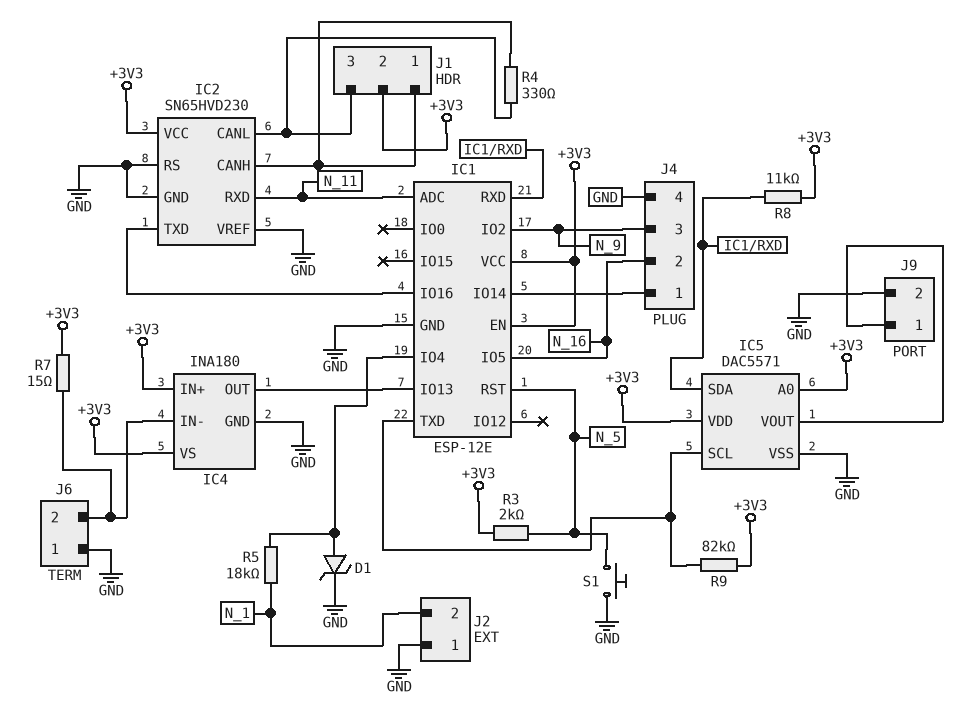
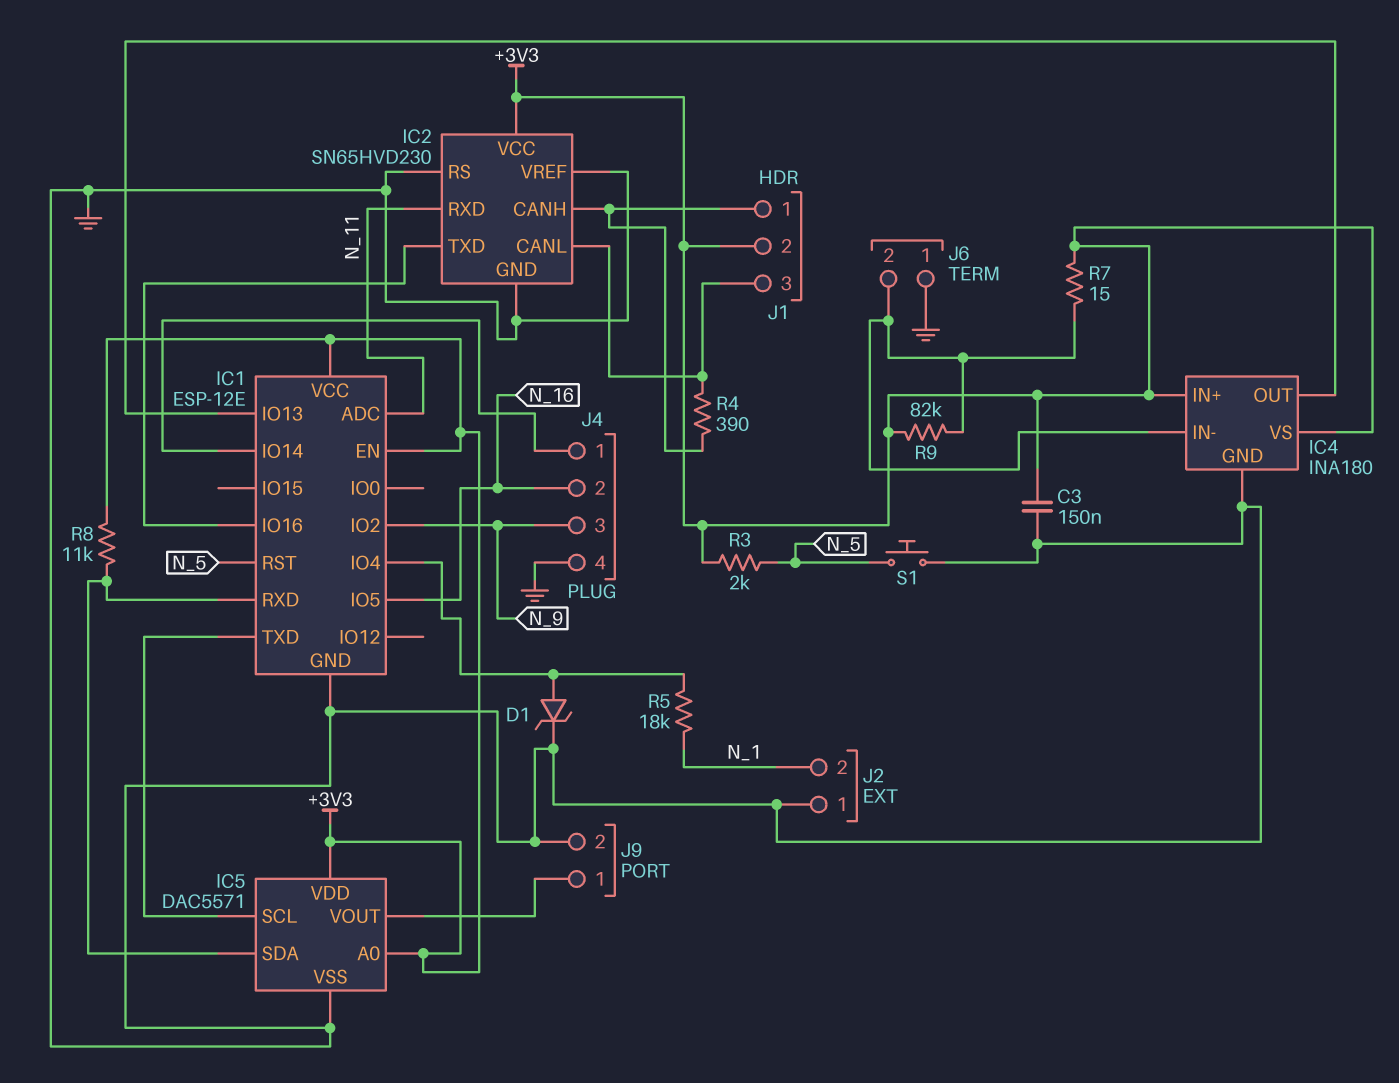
C3: none -> 150nF (+3V3, GND)
R4: 330 (IC2/CANH, IC2/CANL) -> 390 (IC2/CANH, IC2/CANL)
R9: 82k (+3V3, IC1/TXD) -> 82k (+3V3, IC4/IN-)

